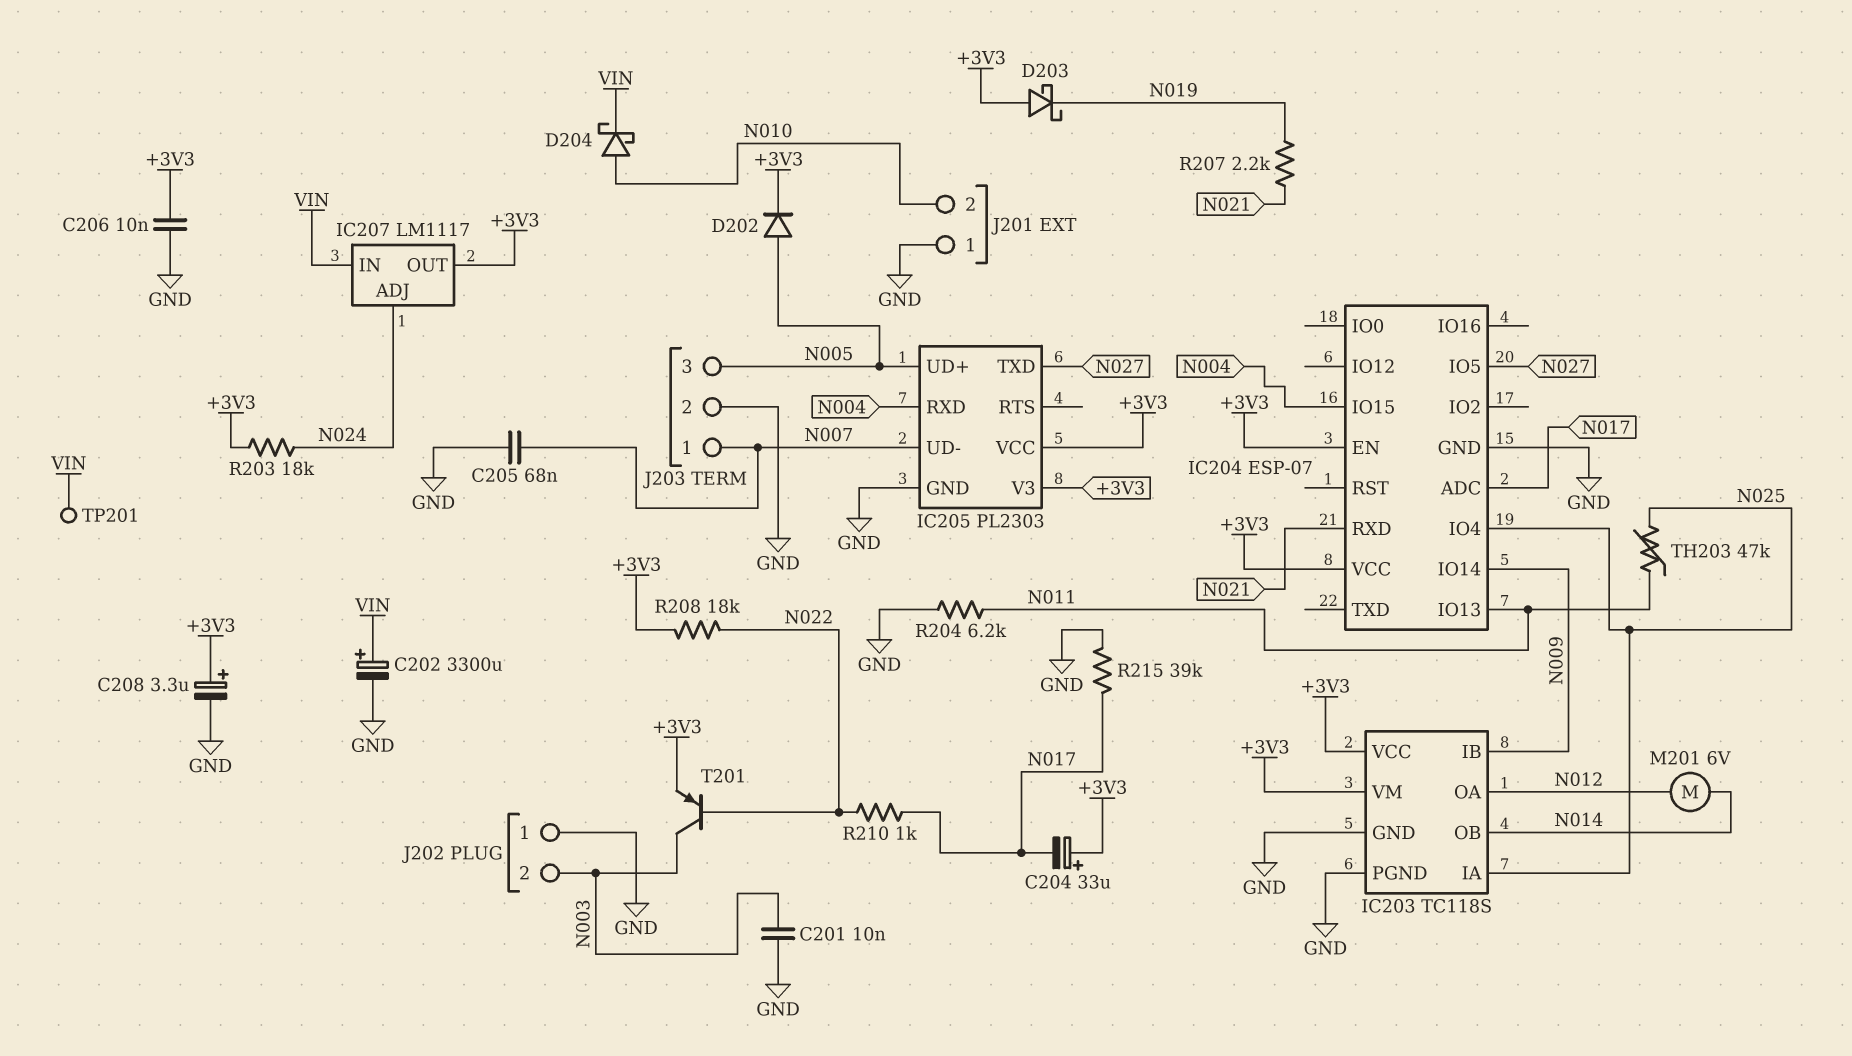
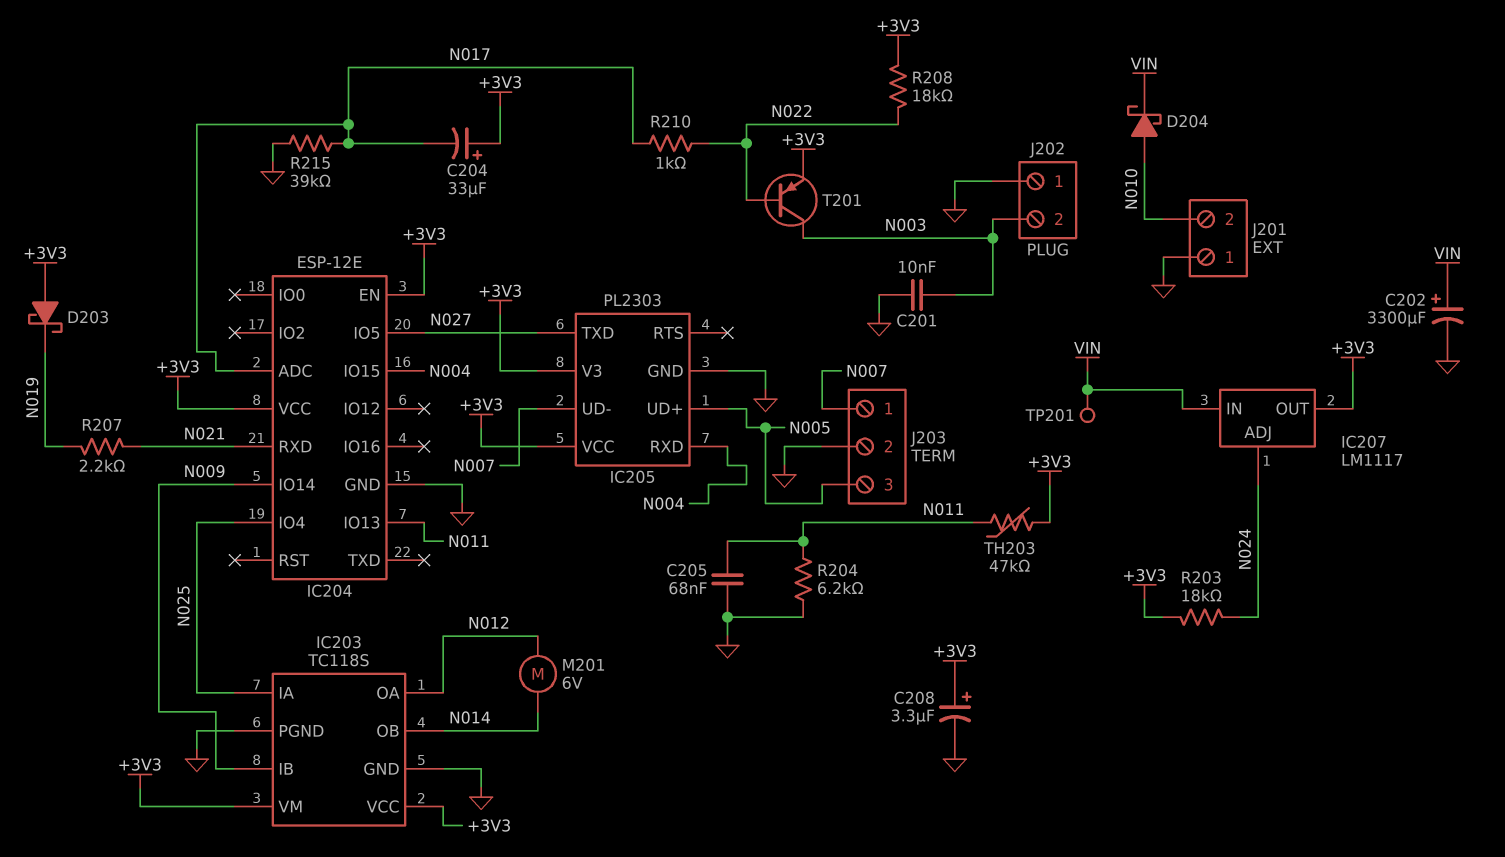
C205: 68nF (GND, N007) -> 68nF (GND, N011)
C206: 10nF (+3V3, GND) -> none
D202: diode (A N005, K +3V3) -> none
IC204: ESP-07 -> ESP-12E
TH203: 47k (N011, N025) -> 47k (+3V3, N011)

